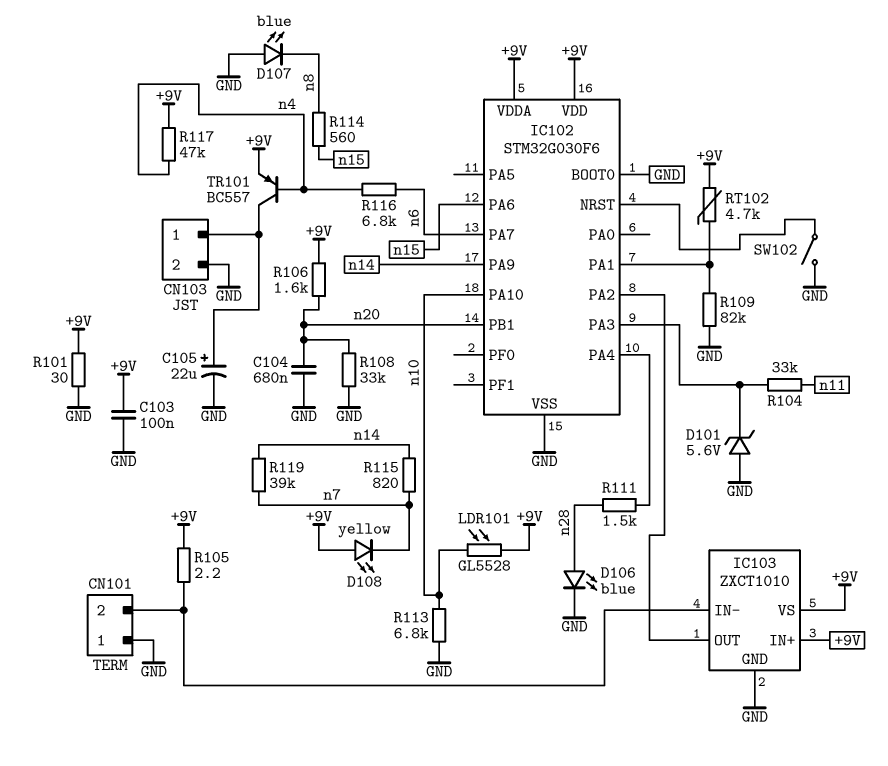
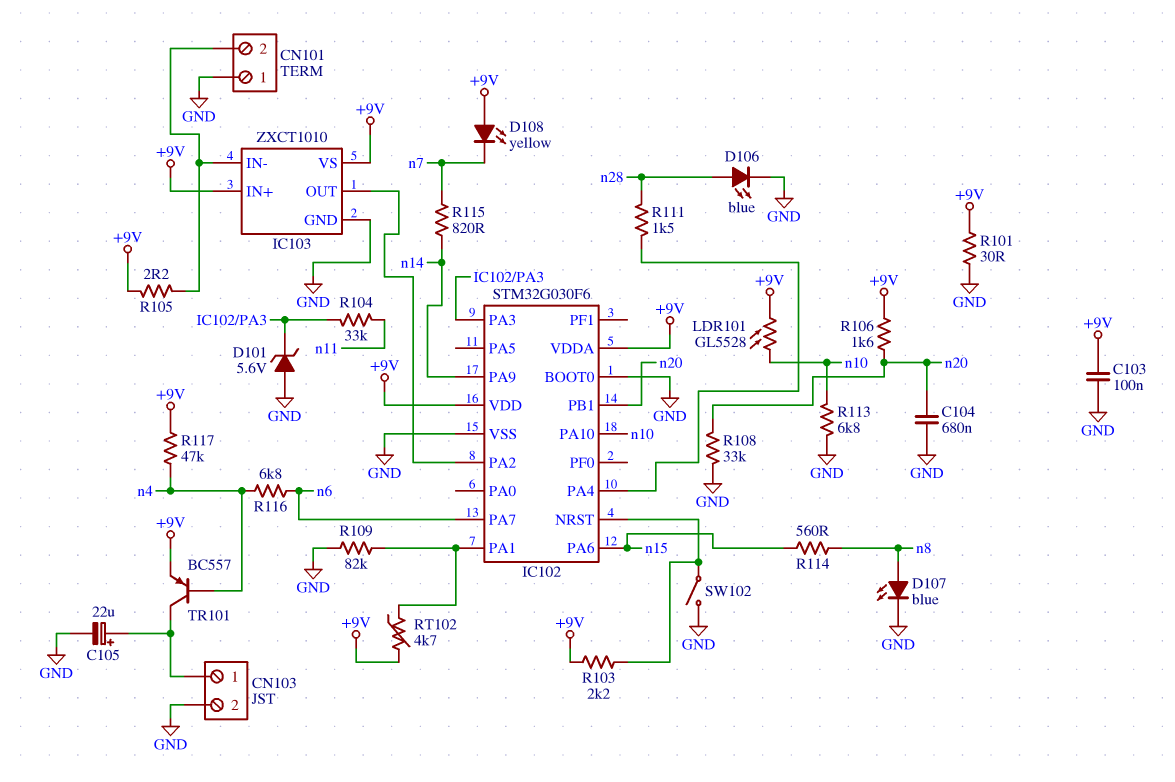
D107: LED blue (A GND, K n8) -> LED blue (A n8, K GND)
R103: none -> 2.2k (+9V, IC102/NRST)
R119: 39k (n7, n14) -> none

